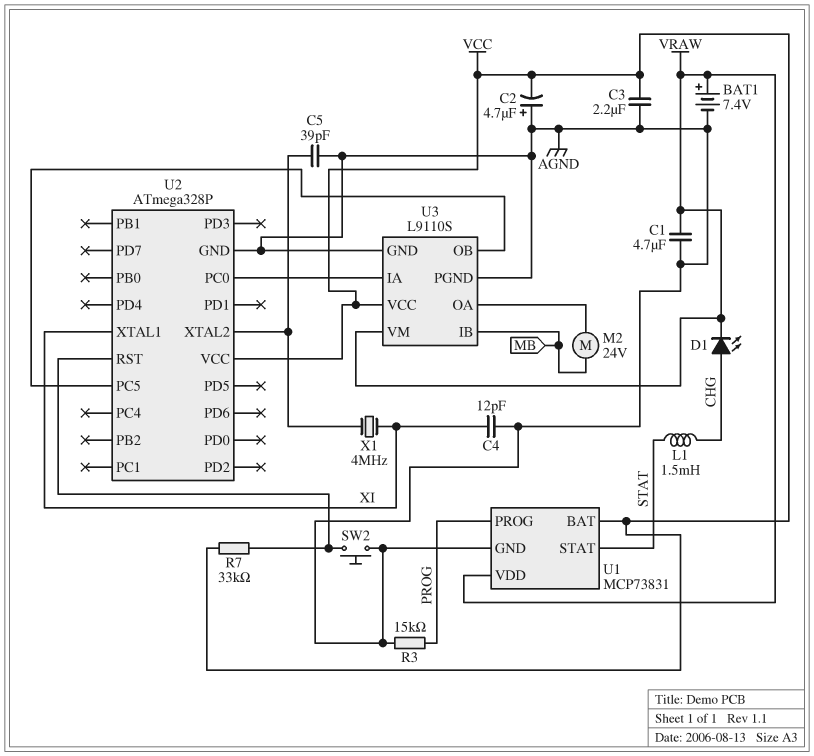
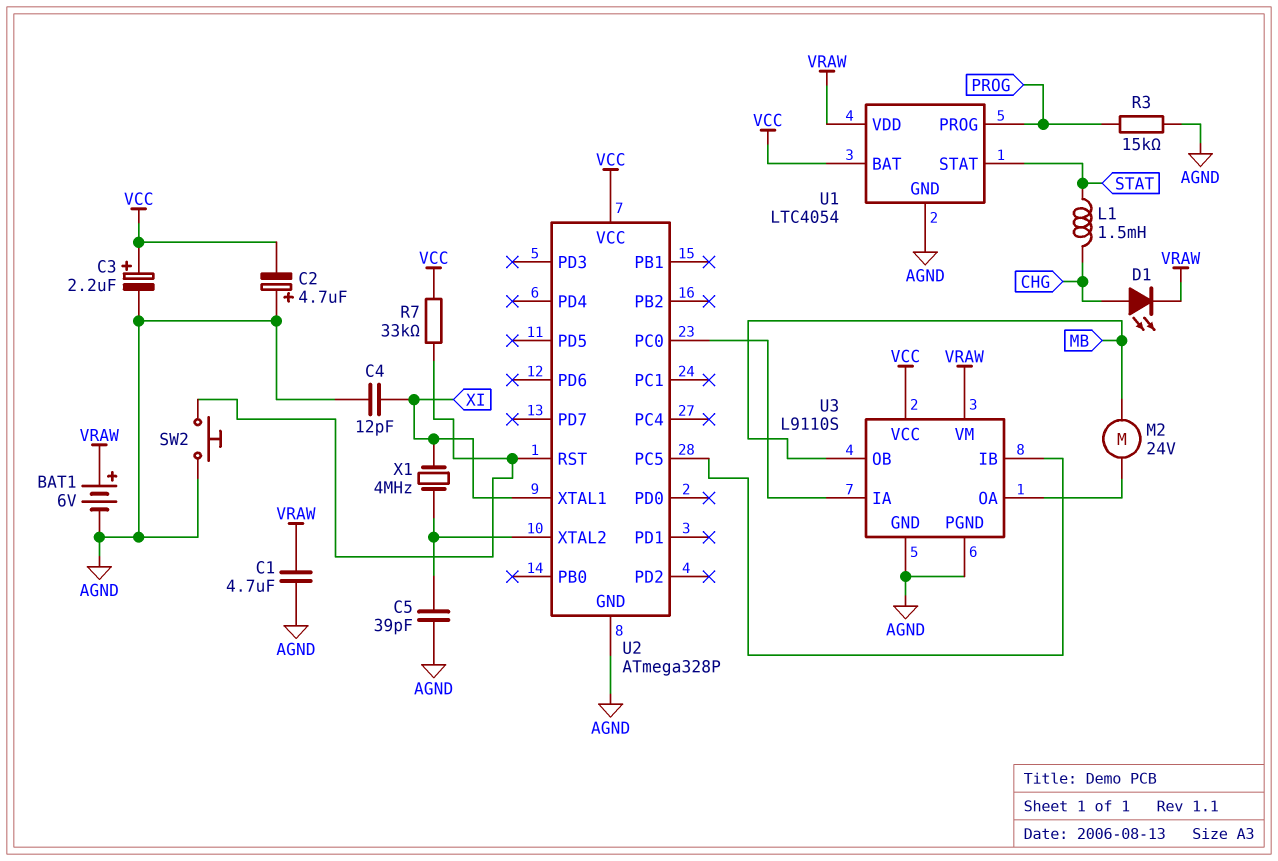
BAT1: 7.4V (plus VRAW, minus AGND) -> 6V (plus VRAW, minus AGND)
C3: 2.2uF (AGND, VCC) -> 2.2uF (plus VCC, minus AGND)
U1: MCP73831 -> LTC4054
U3 pin IB: MB -> U2/PC5
U3 pin OB: U2/PC5 -> MB

